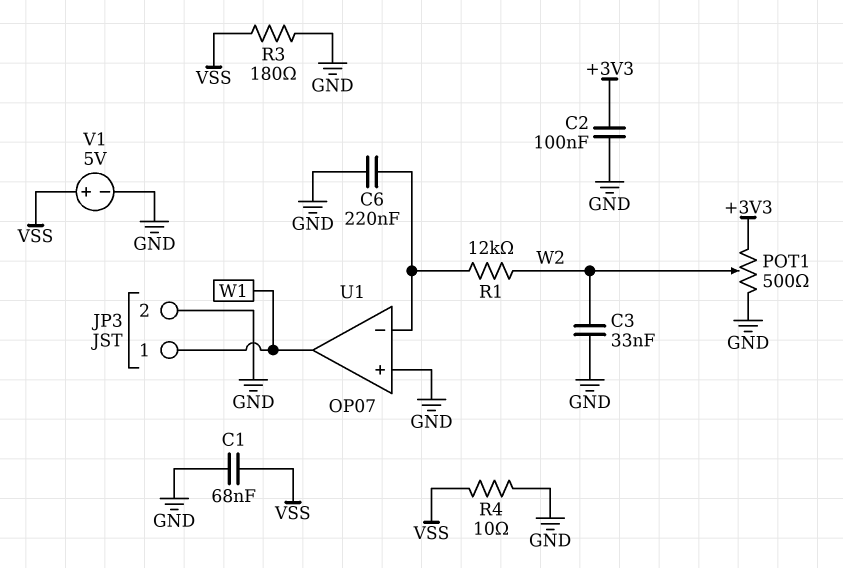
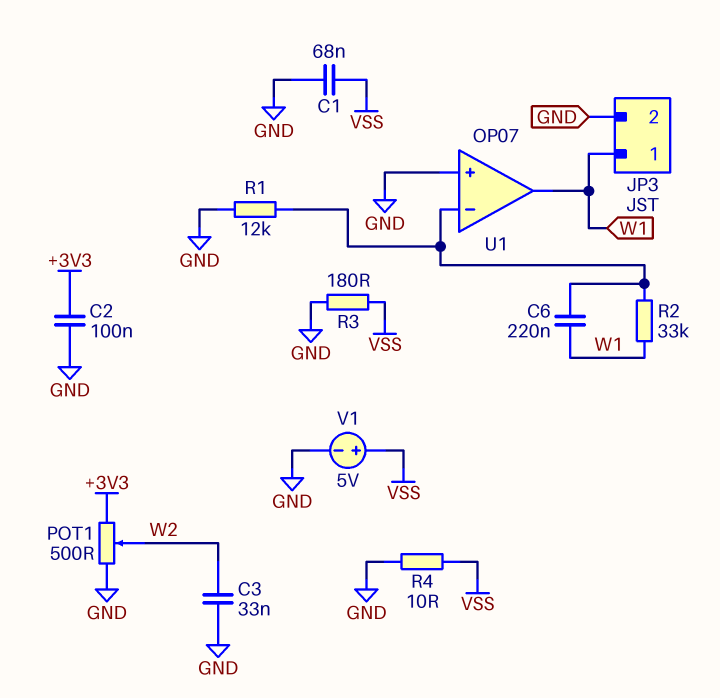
C6: 220nF (GND, U1/in-) -> 220nF (U1/in-, W1)
R1: 12k (U1/in-, W2) -> 12k (GND, U1/in-)
R2: none -> 33k (U1/in-, W1)

